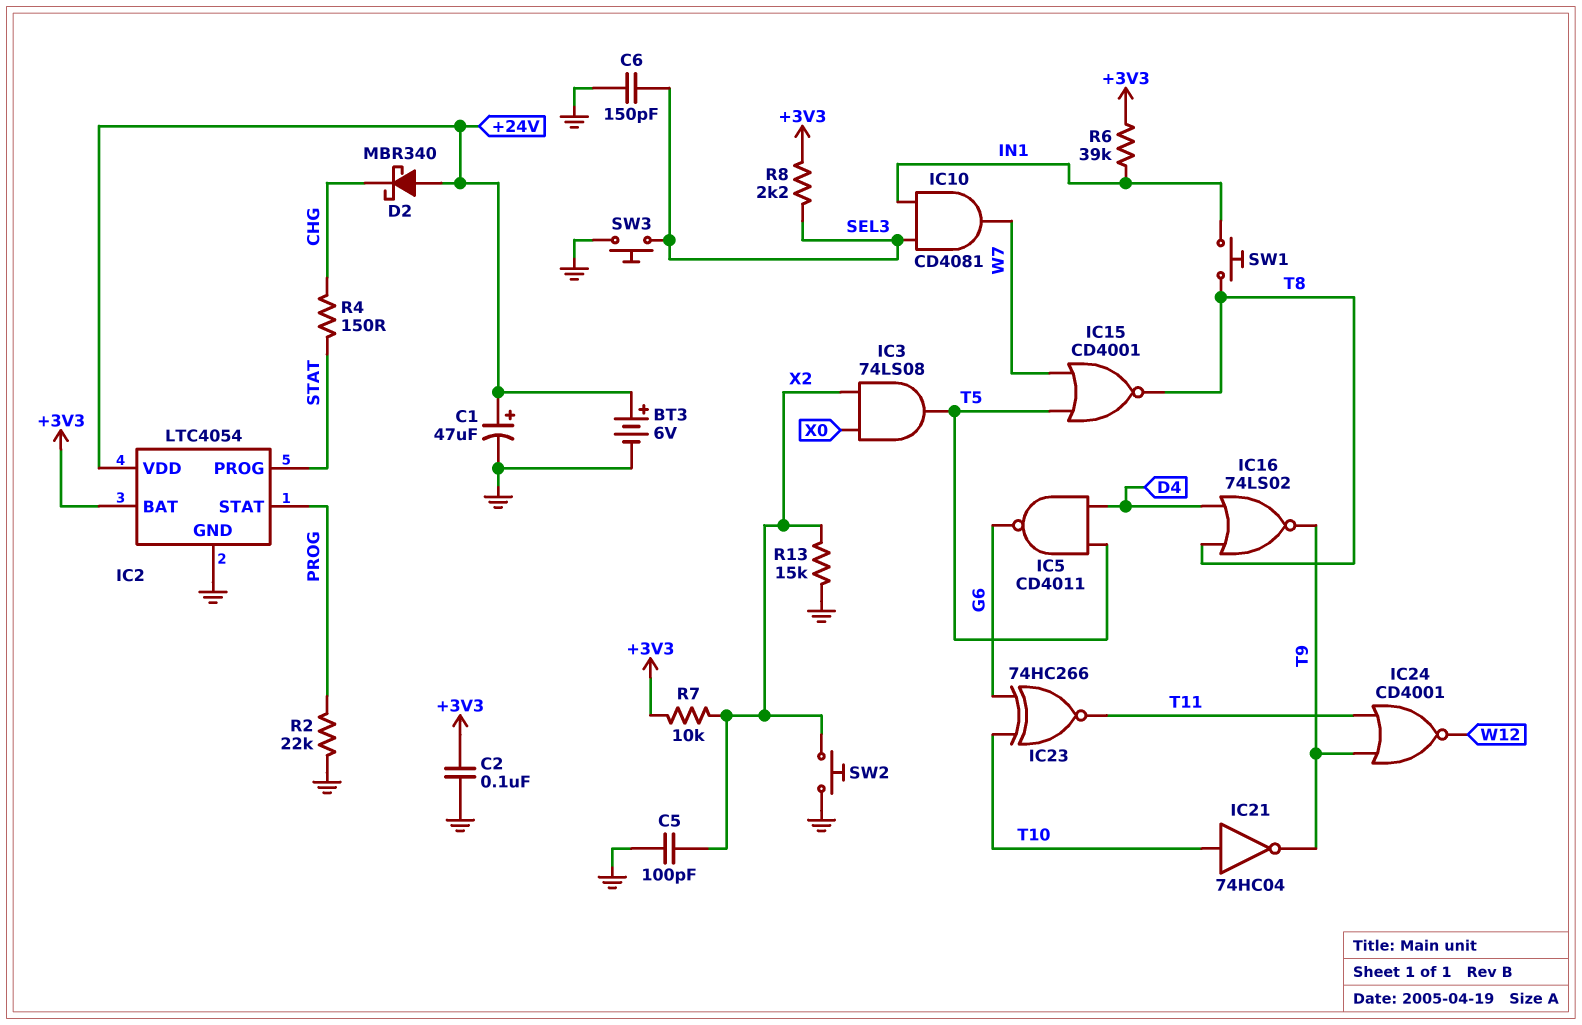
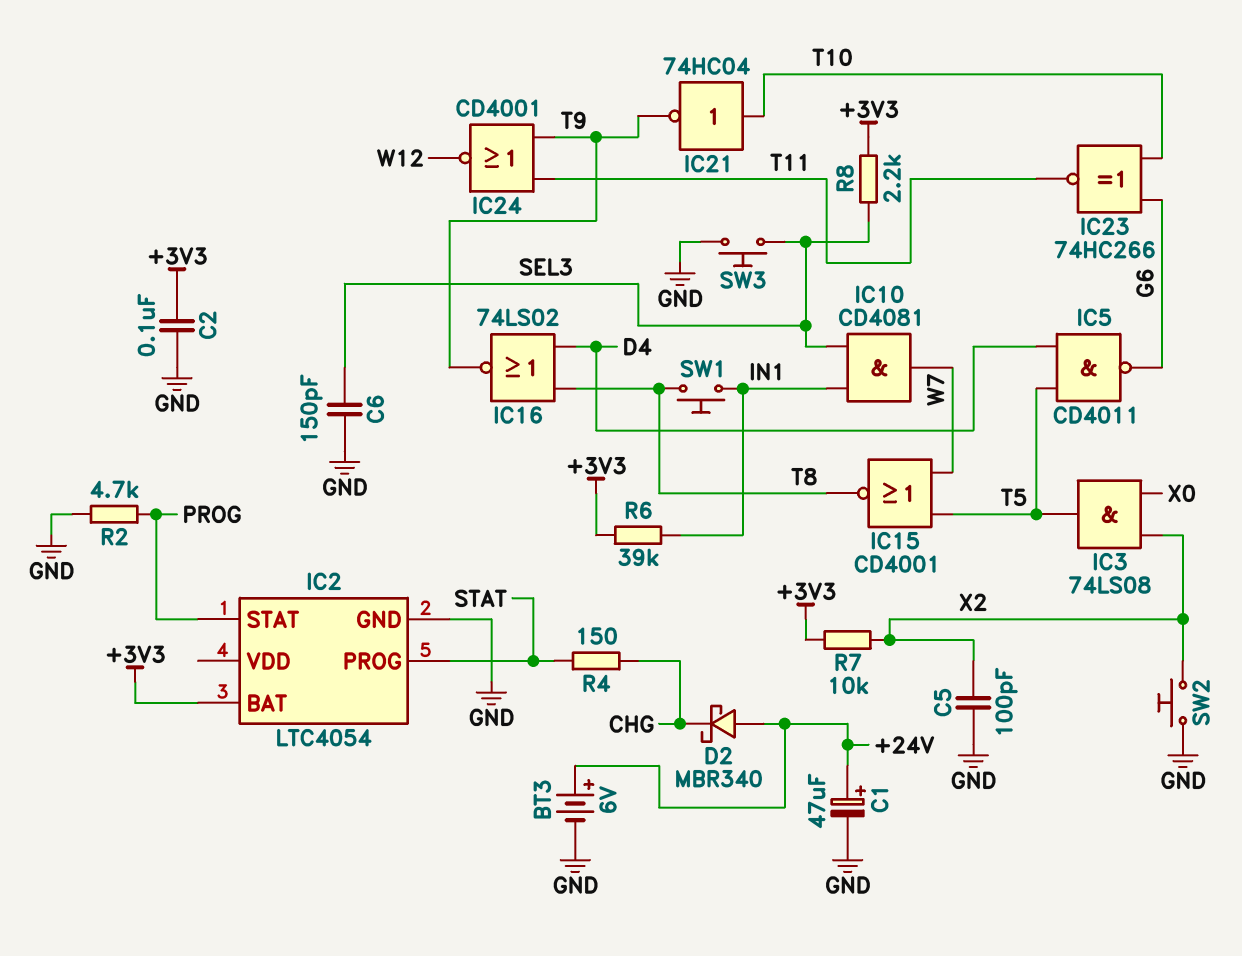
IC2 pin VDD: +24V -> none
R2: 22k (GND, PROG) -> 4.7k (GND, PROG)
R13: 15k (GND, X2) -> none

